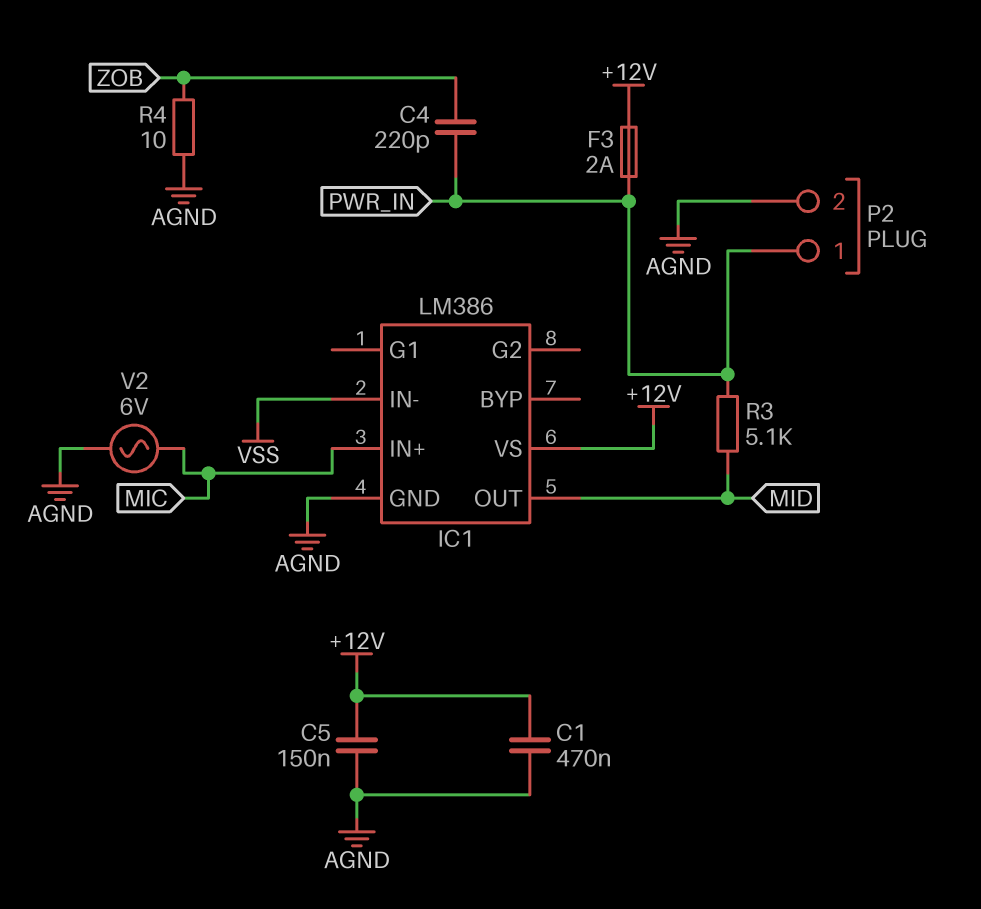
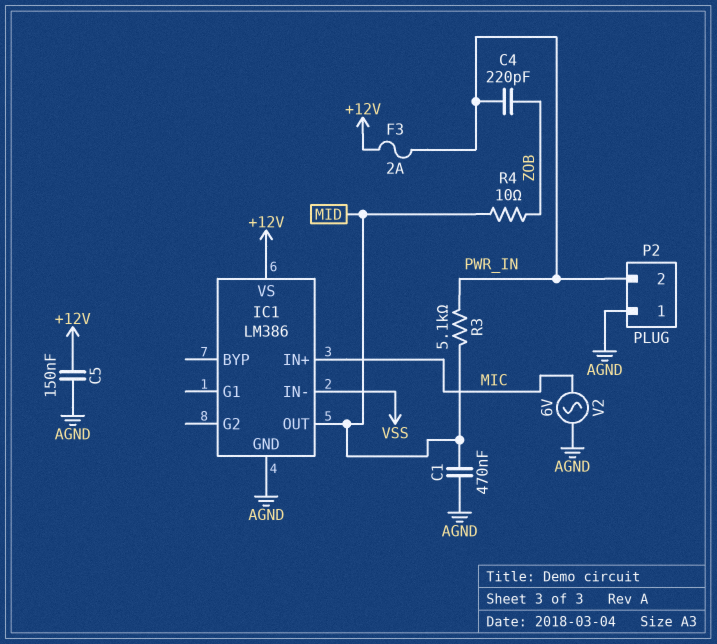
C1: 470nF (+12V, AGND) -> 470nF (AGND, MID)
P2 pin 1: PWR_IN -> AGND
P2 pin 2: AGND -> PWR_IN
R4: 10 (AGND, ZOB) -> 10 (MID, ZOB)

